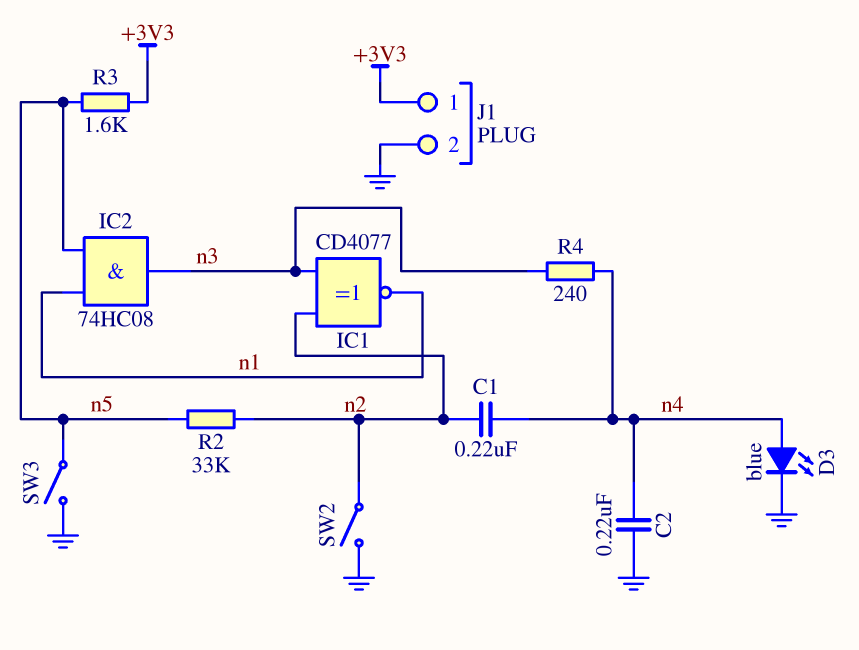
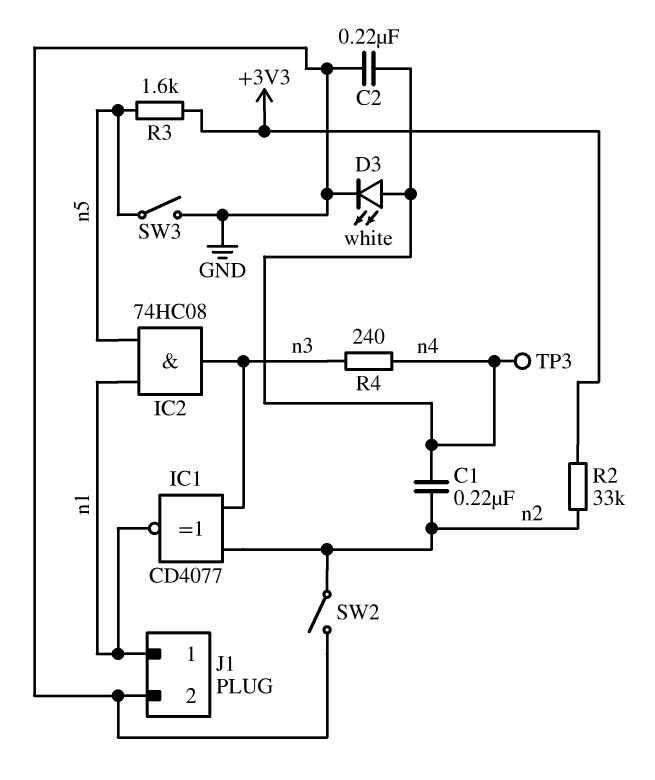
D3: LED blue (A n4, K GND) -> LED white (A n4, K GND)
J1 pin 1: +3V3 -> n1
R2: 33k (n2, n5) -> 33k (+3V3, n2)
TP3: none -> test point (n4)

